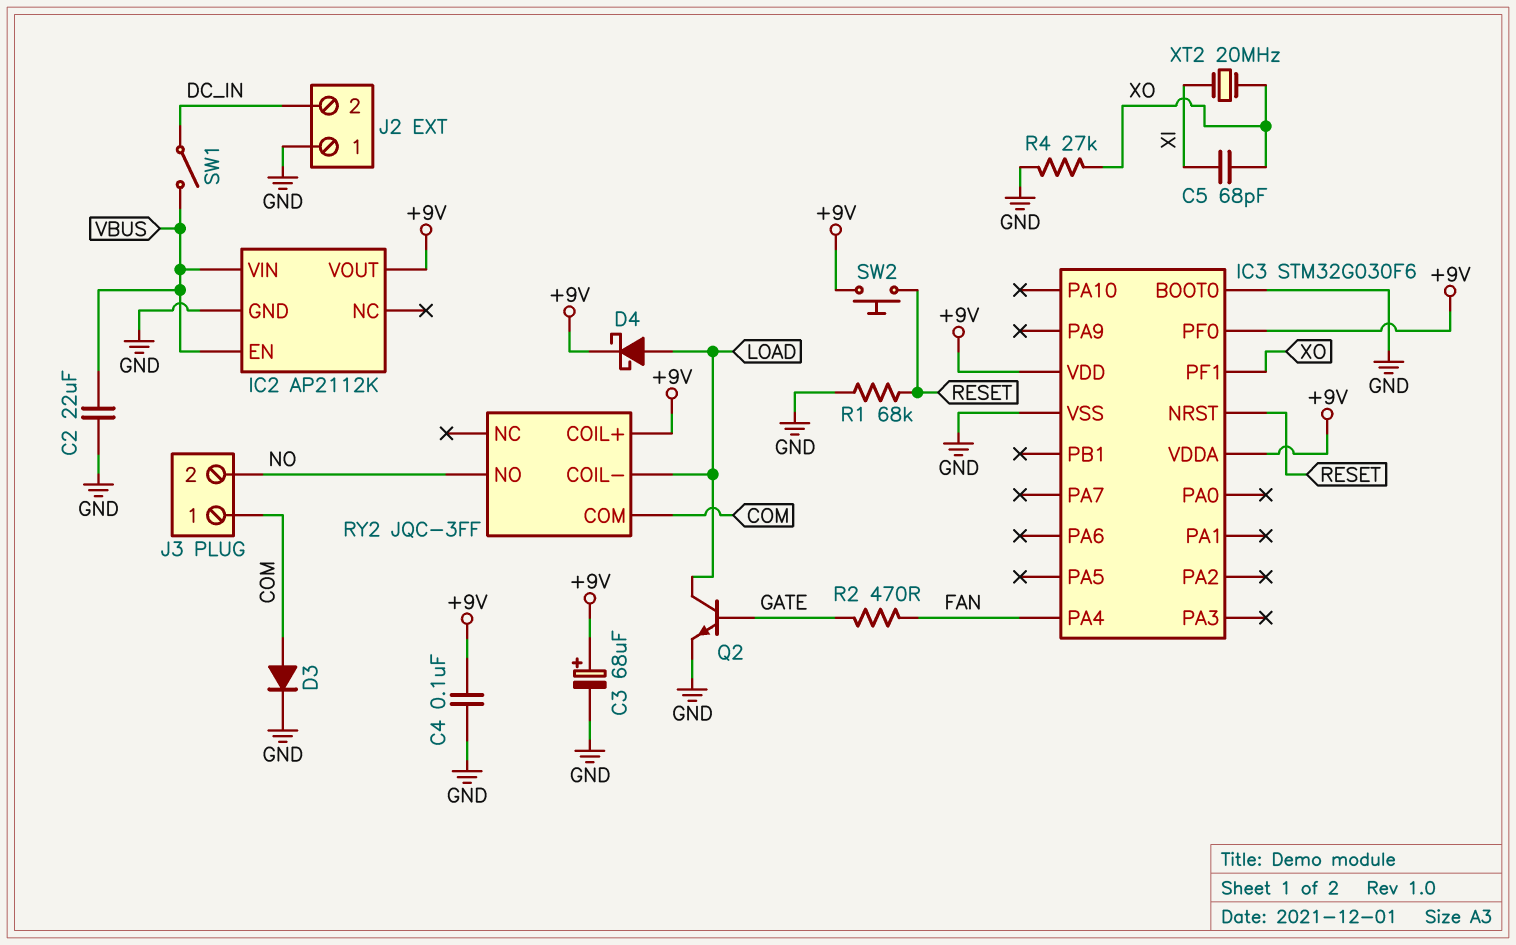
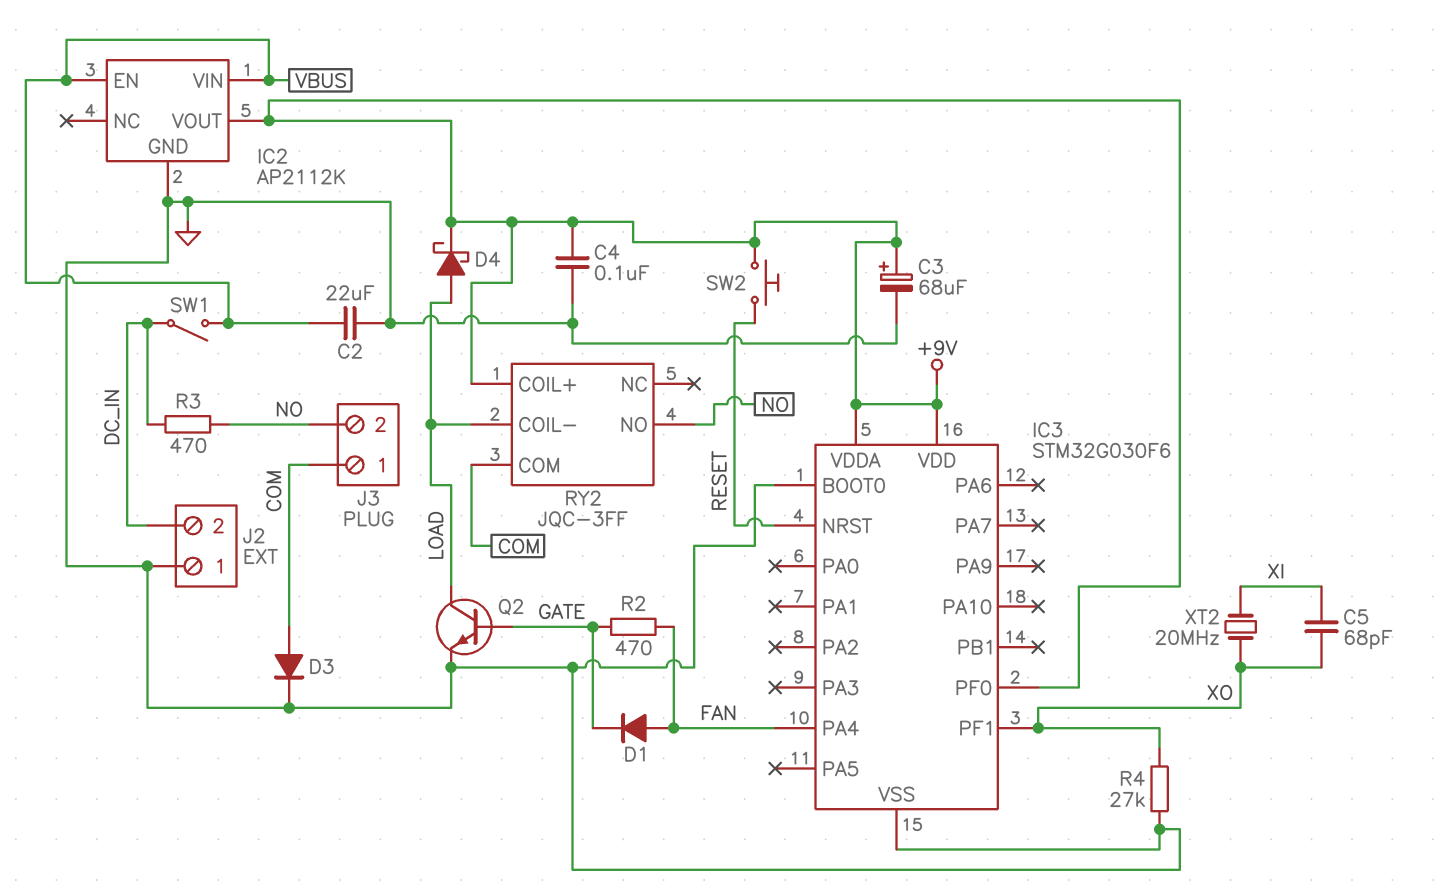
D1: none -> diode (A FAN, K GATE)
R1: 68k (GND, RESET) -> none
R3: none -> 470 (DC_IN, NO)

